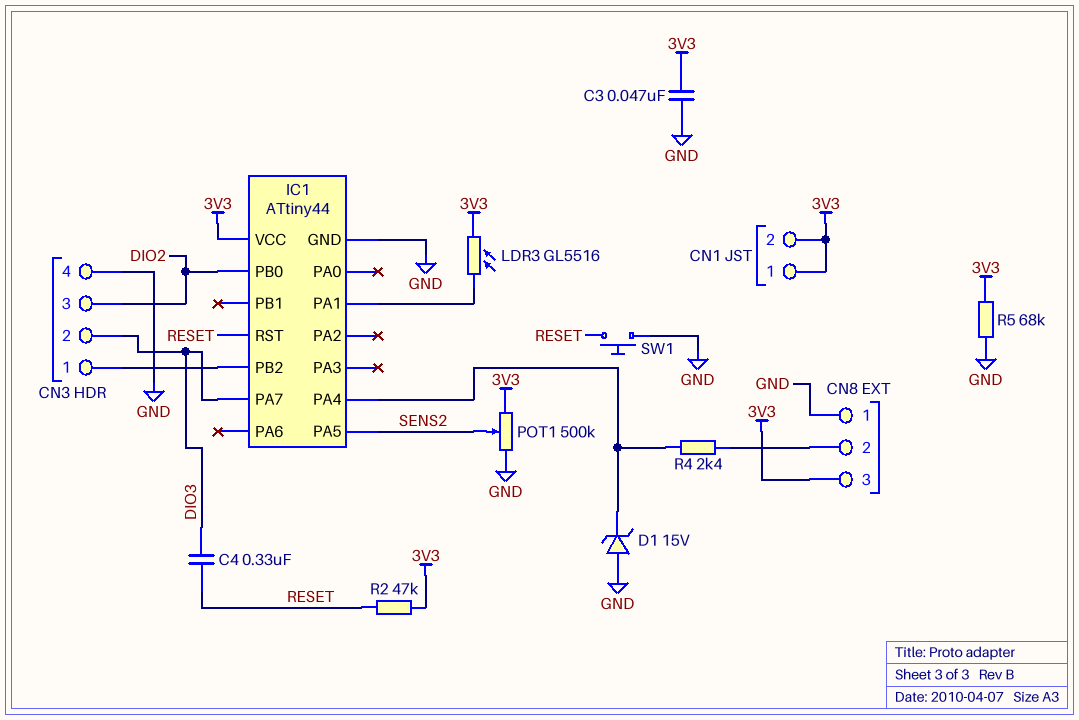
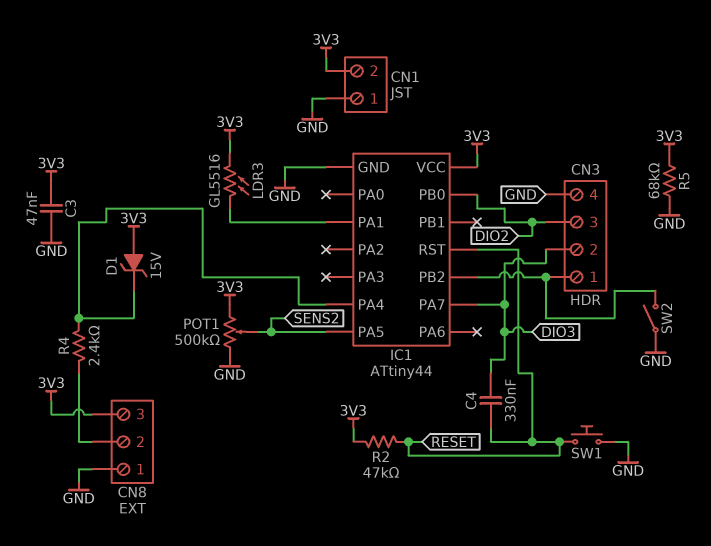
CN1 pin 1: 3V3 -> GND
D1: zener 15V (A GND, K IC1/PA4) -> zener 15V (A 3V3, K IC1/PA4)
SW2: none -> switch (CN3/1, GND)

